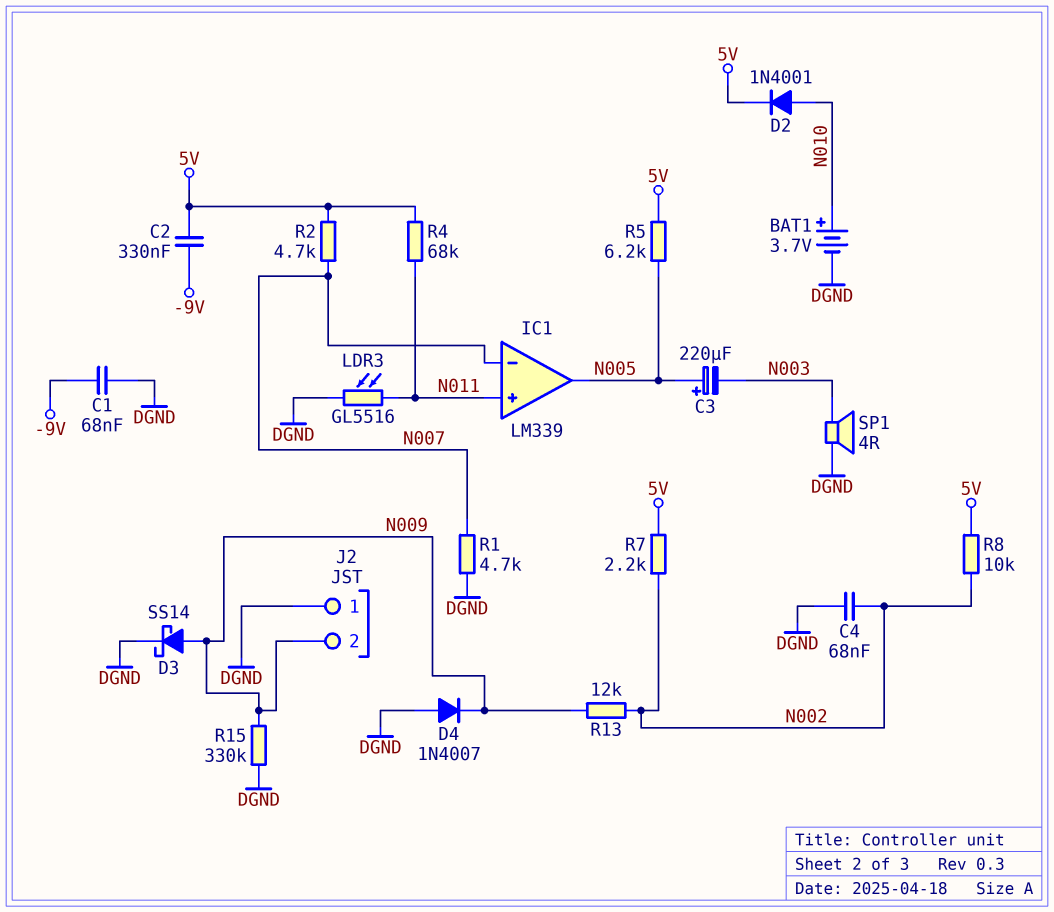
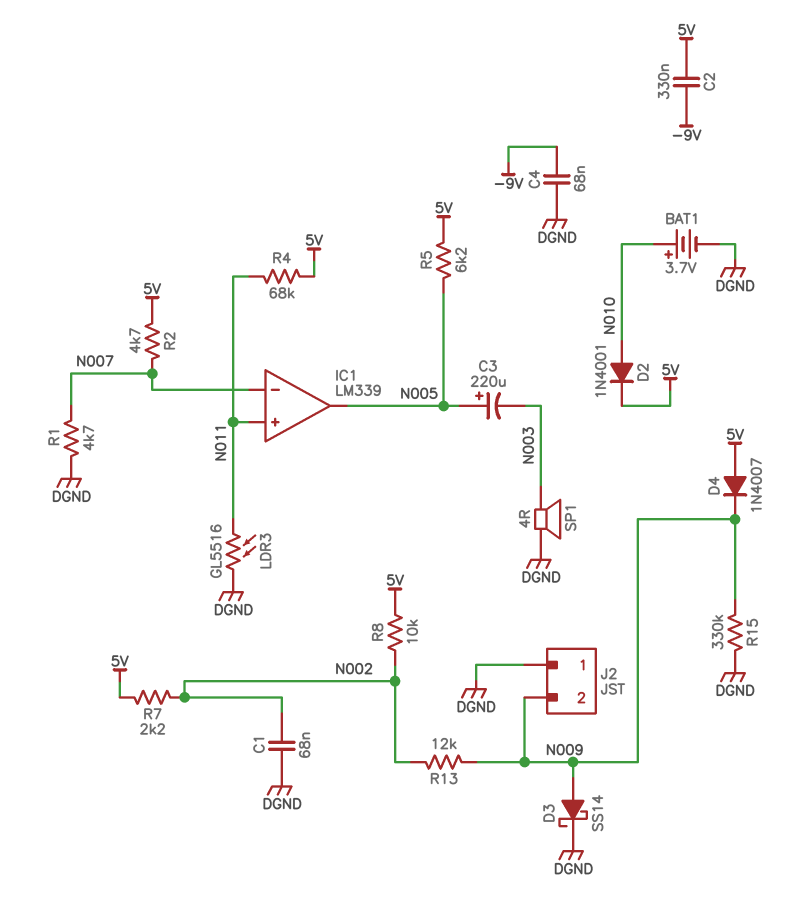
C1: 68nF (-9V, DGND) -> 68nF (DGND, N002)
C4: 68nF (DGND, N002) -> 68nF (-9V, DGND)
D4: diode 1N4007 (A DGND, K N009) -> diode 1N4007 (A 5V, K N009)

